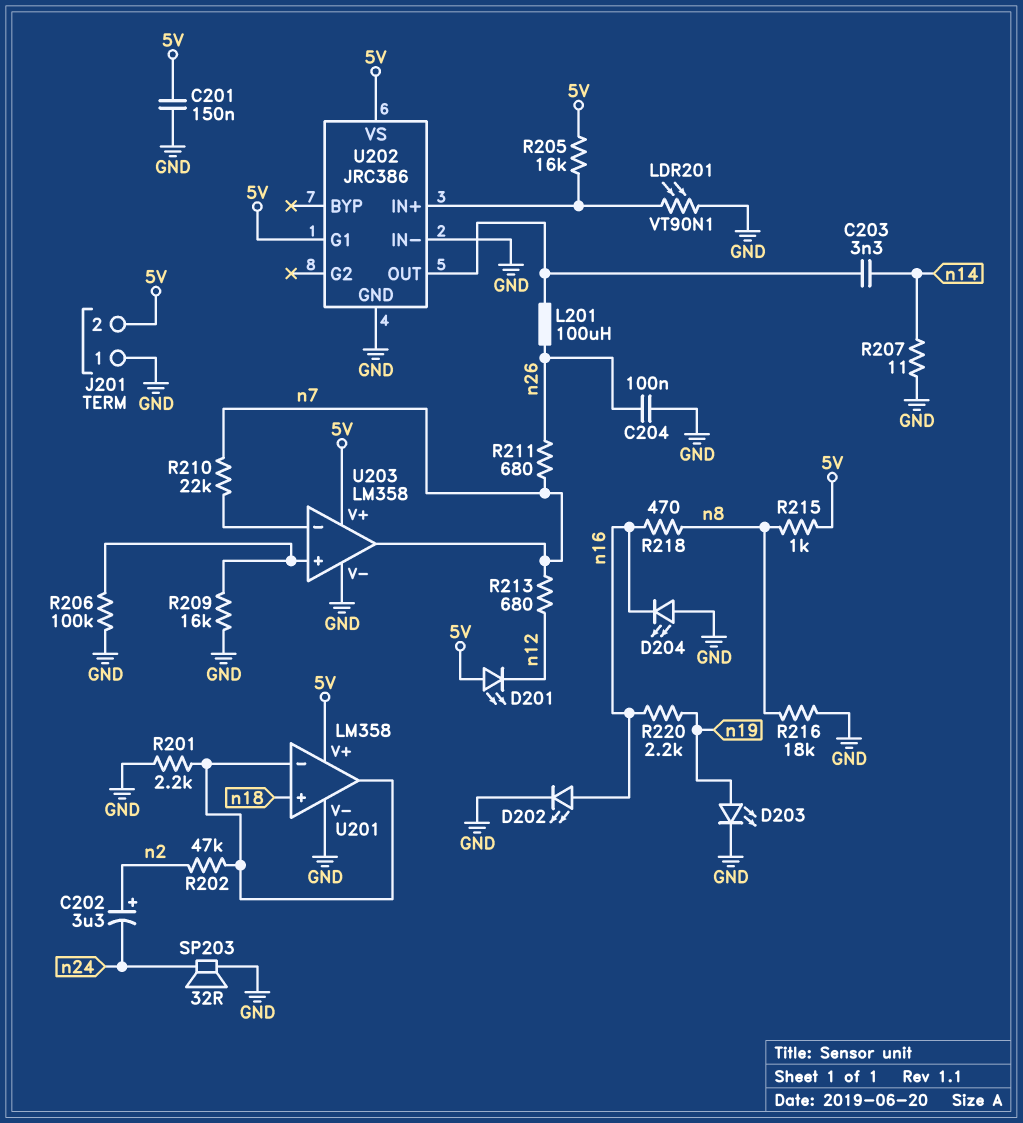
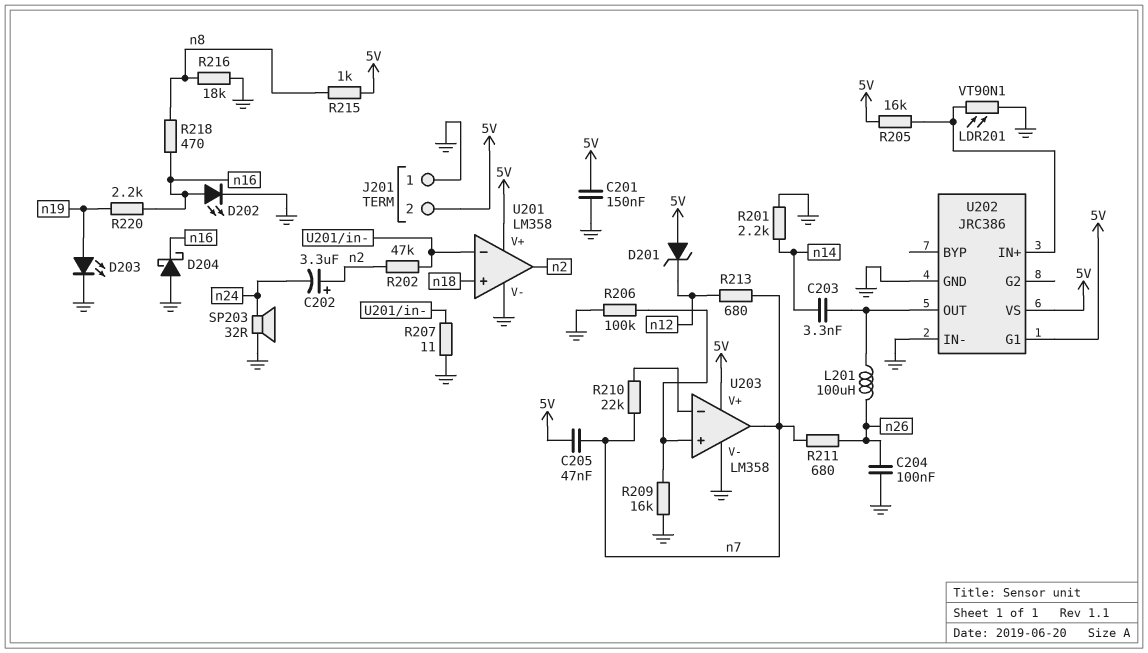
C205: none -> 47nF (5V, n7)
D201: LED (A 5V, K n12) -> zener (A 5V, K n12)
D204: LED (A GND, K n16) -> schottky (A GND, K n16)
R201: 2.2k (GND, U201/in-) -> 2.2k (GND, n14)
R207: 11 (GND, n14) -> 11 (GND, U201/in-)
U201 pin out: U201/in- -> n2

